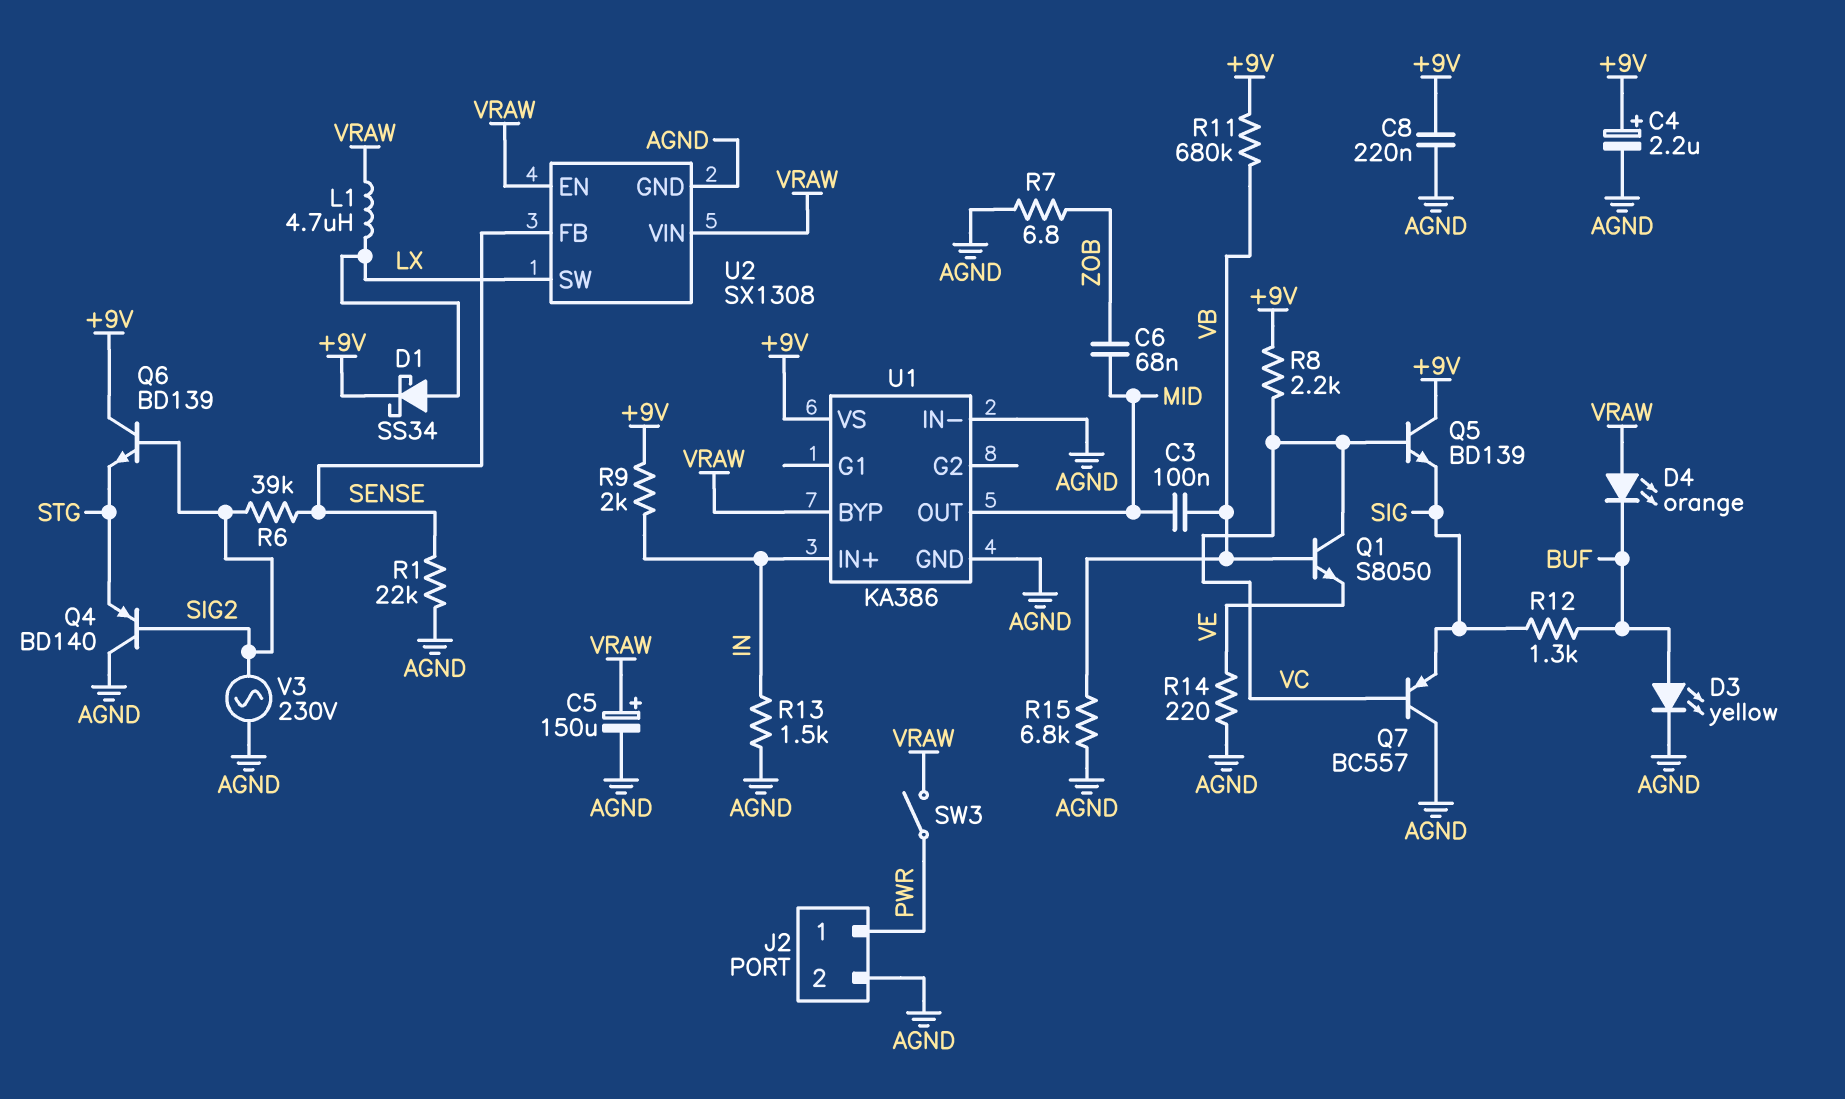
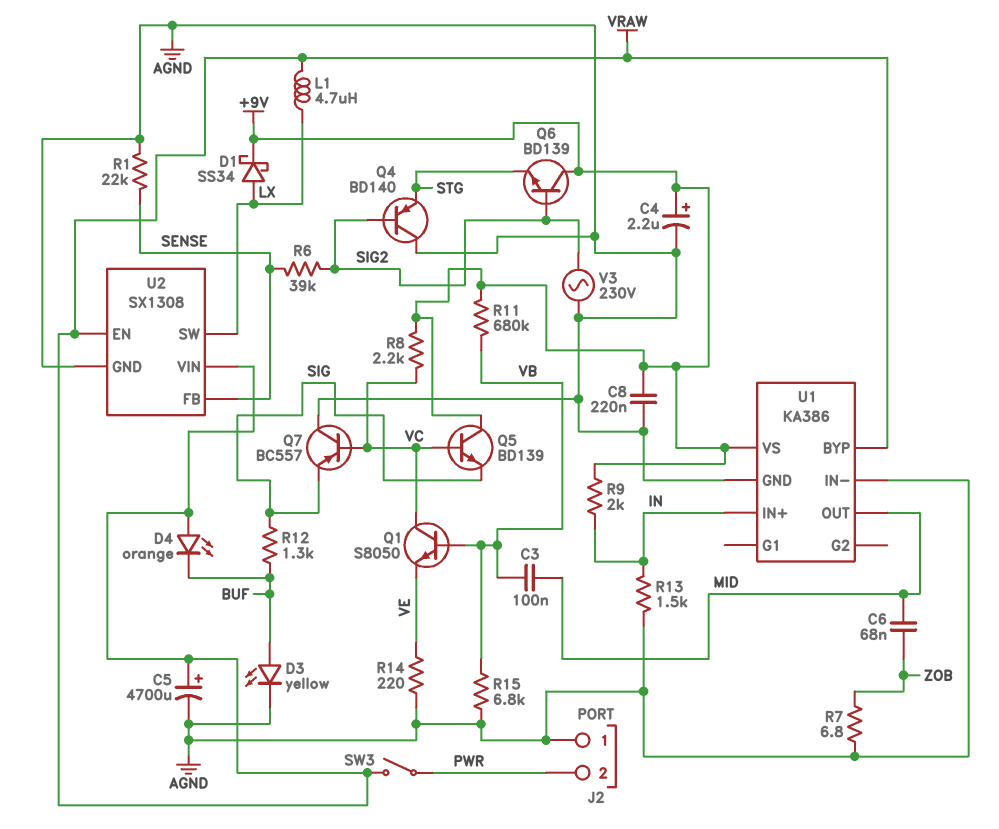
C5: 150uF (plus VRAW, minus AGND) -> 4700uF (plus VRAW, minus AGND)
J2 pin 1: PWR -> AGND
J2 pin 2: AGND -> PWR

